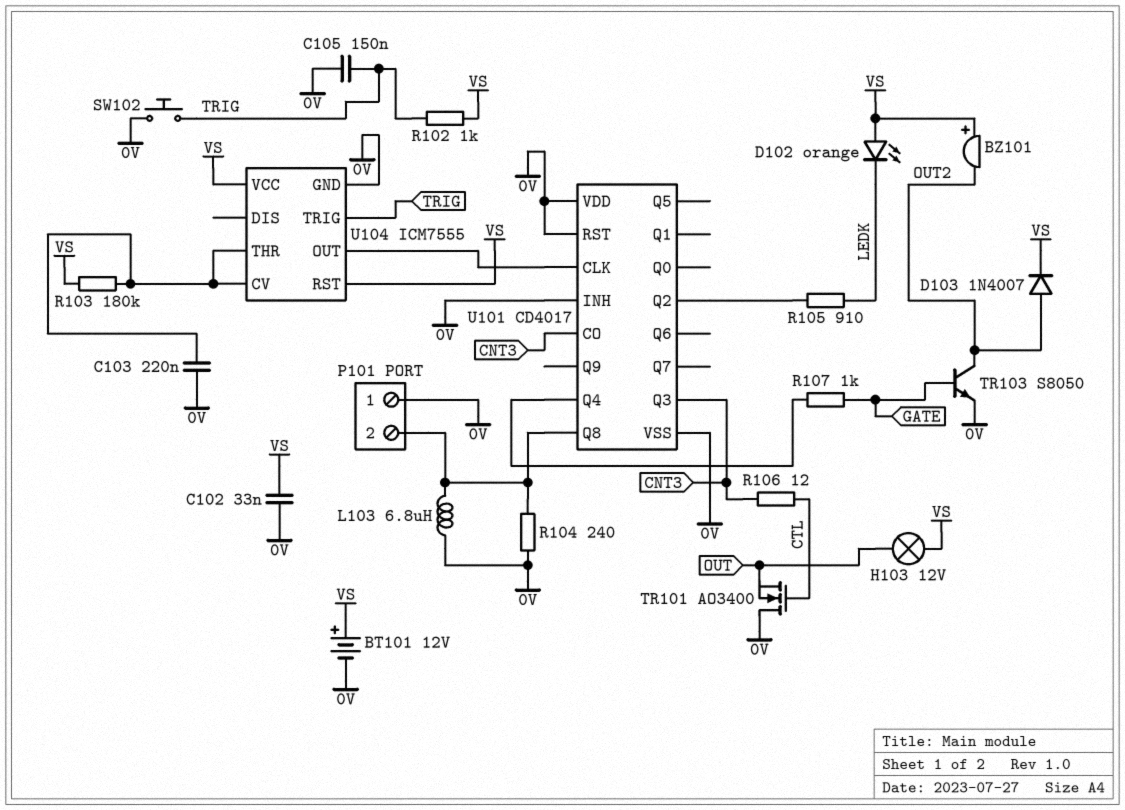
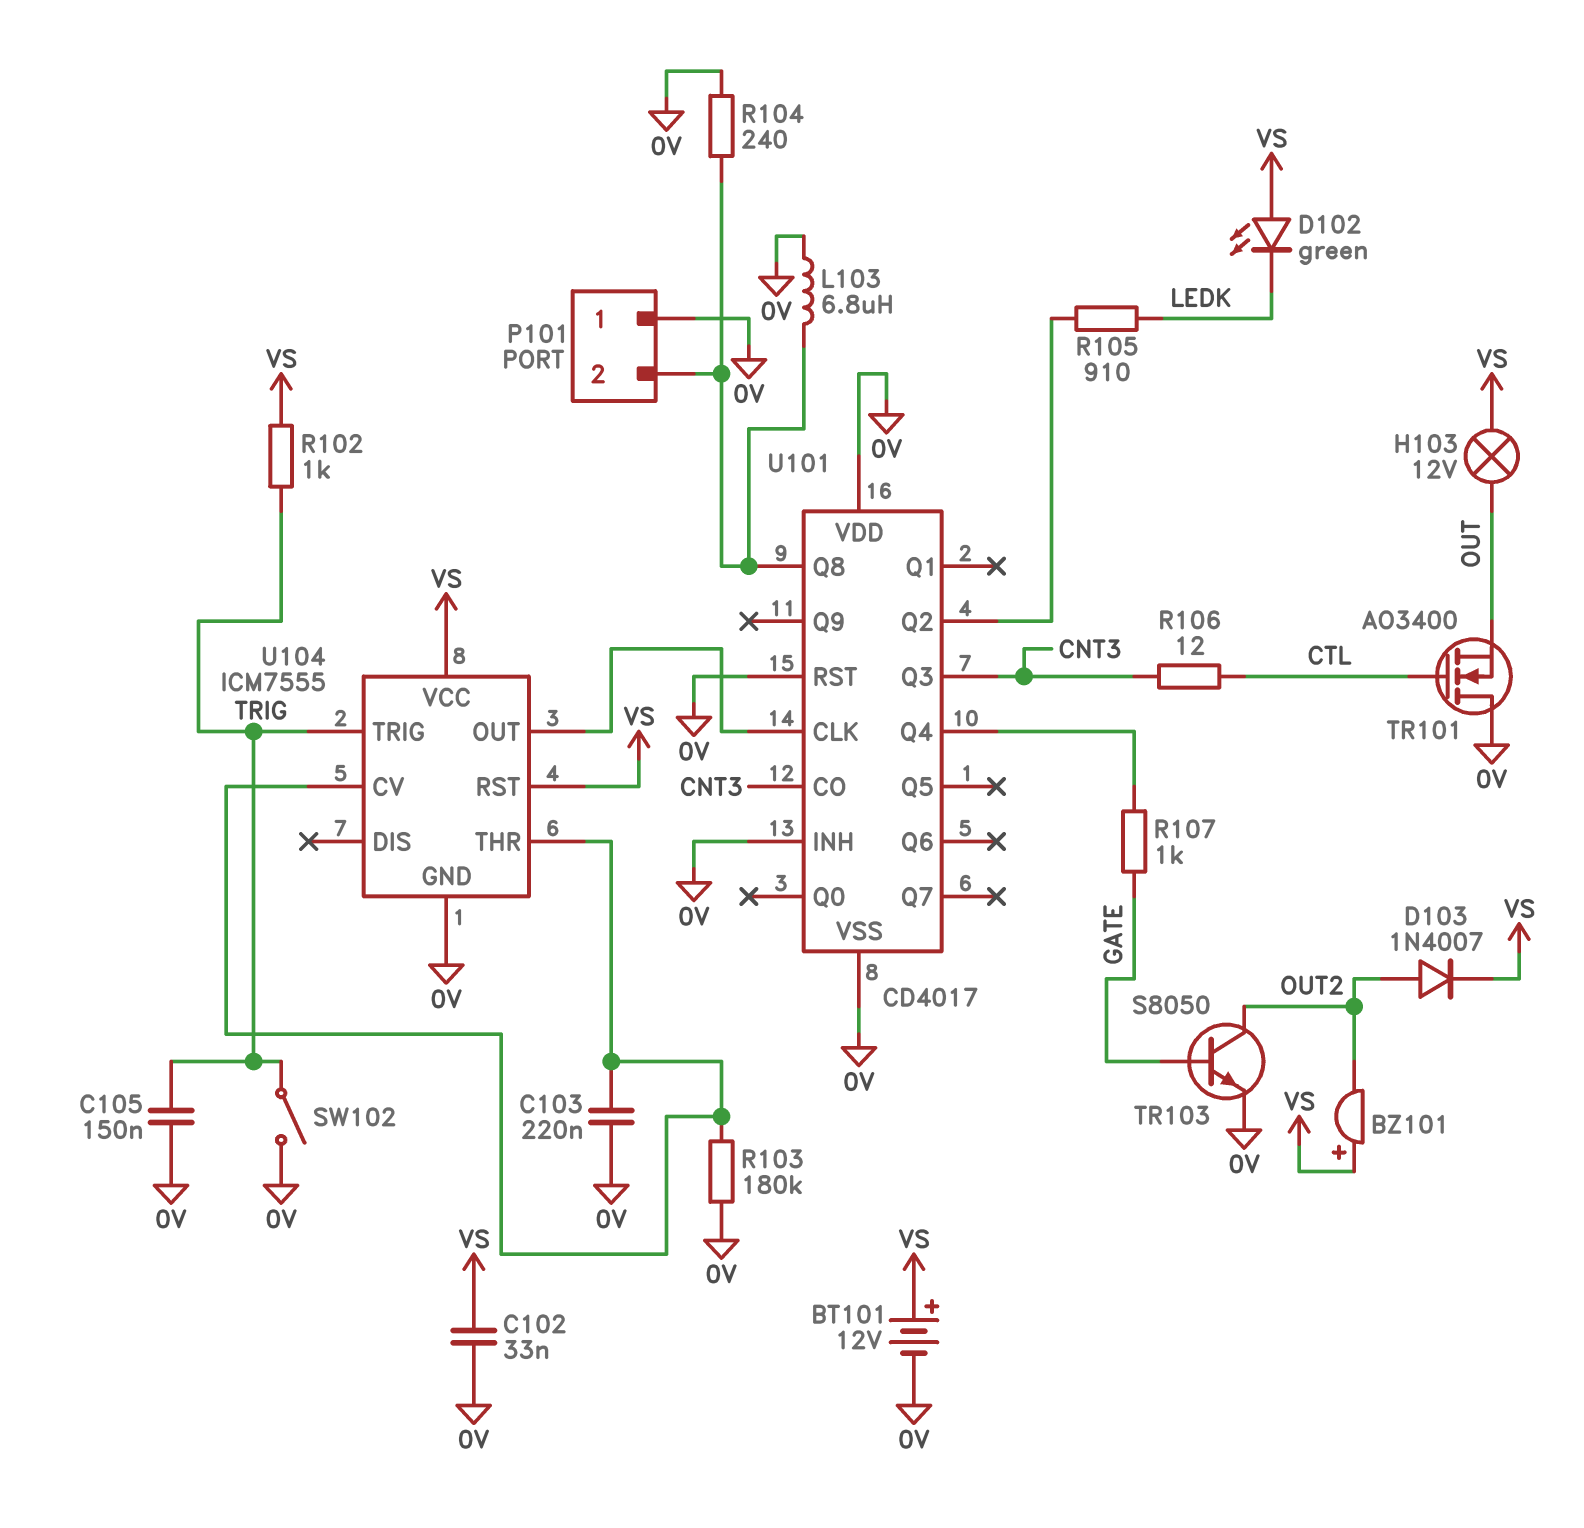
D102: LED orange (A VS, K LEDK) -> LED green (A VS, K LEDK)
R103: 180k (U104/CV, VS) -> 180k (0V, U104/CV)
SW102: button (0V, TRIG) -> switch (0V, TRIG)

